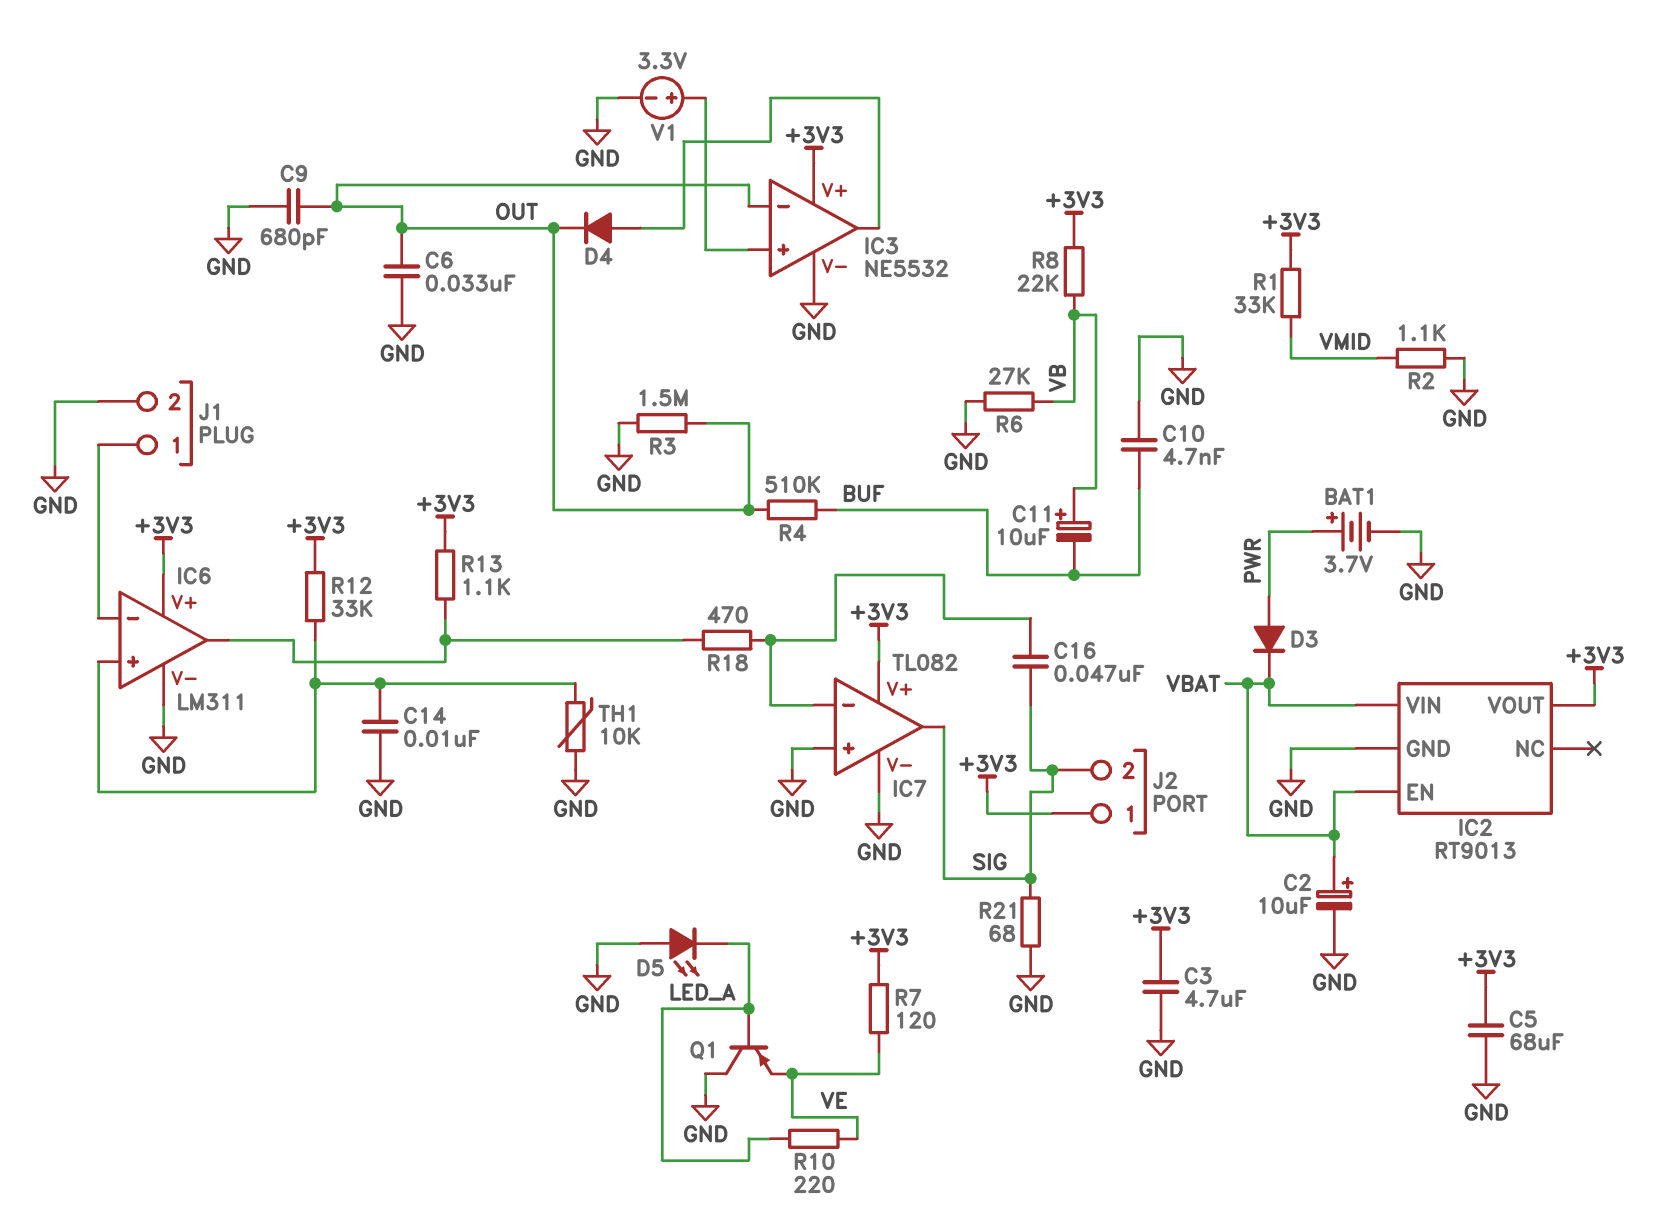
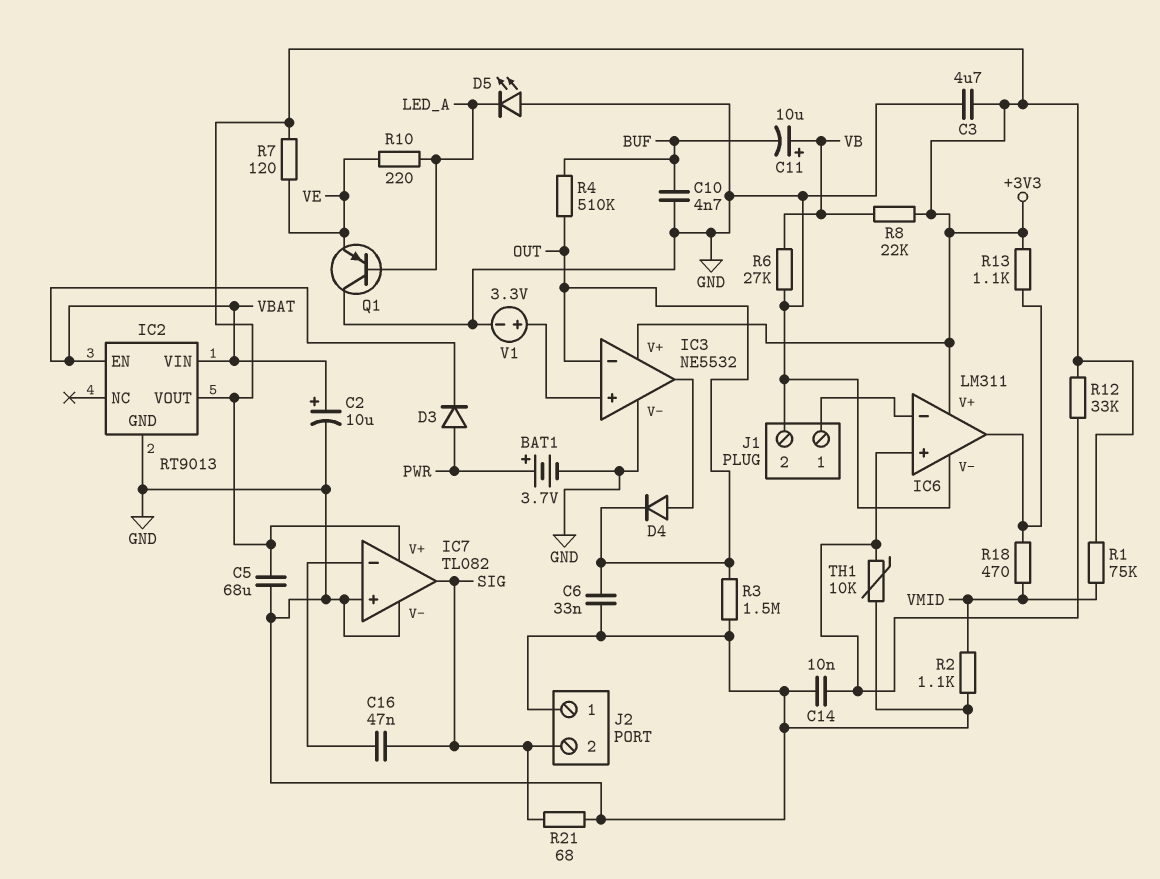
C9: 680pF (GND, OUT) -> none
J2 pin 1: +3V3 -> GND
R1: 33k (+3V3, VMID) -> 75k (+3V3, VMID)
R18: 470 (IC6/out, IC7/in-) -> 470 (IC6/out, VMID)

